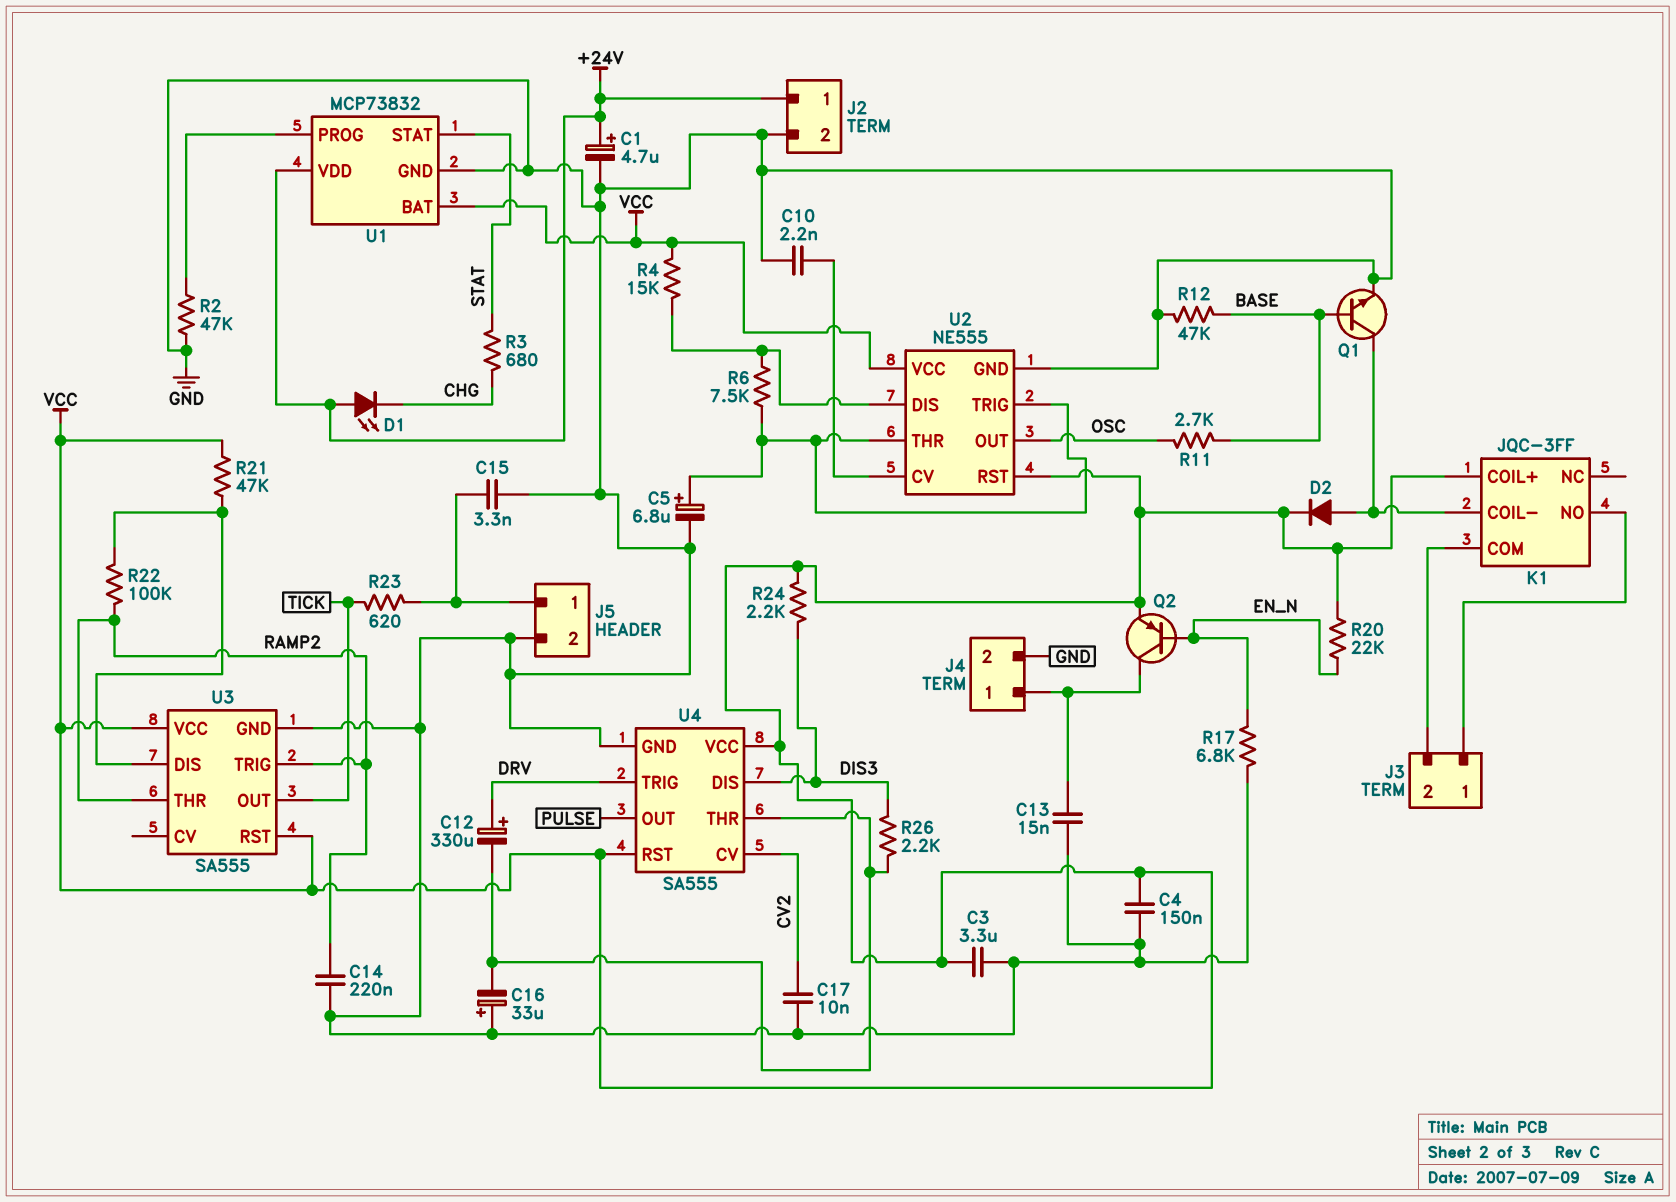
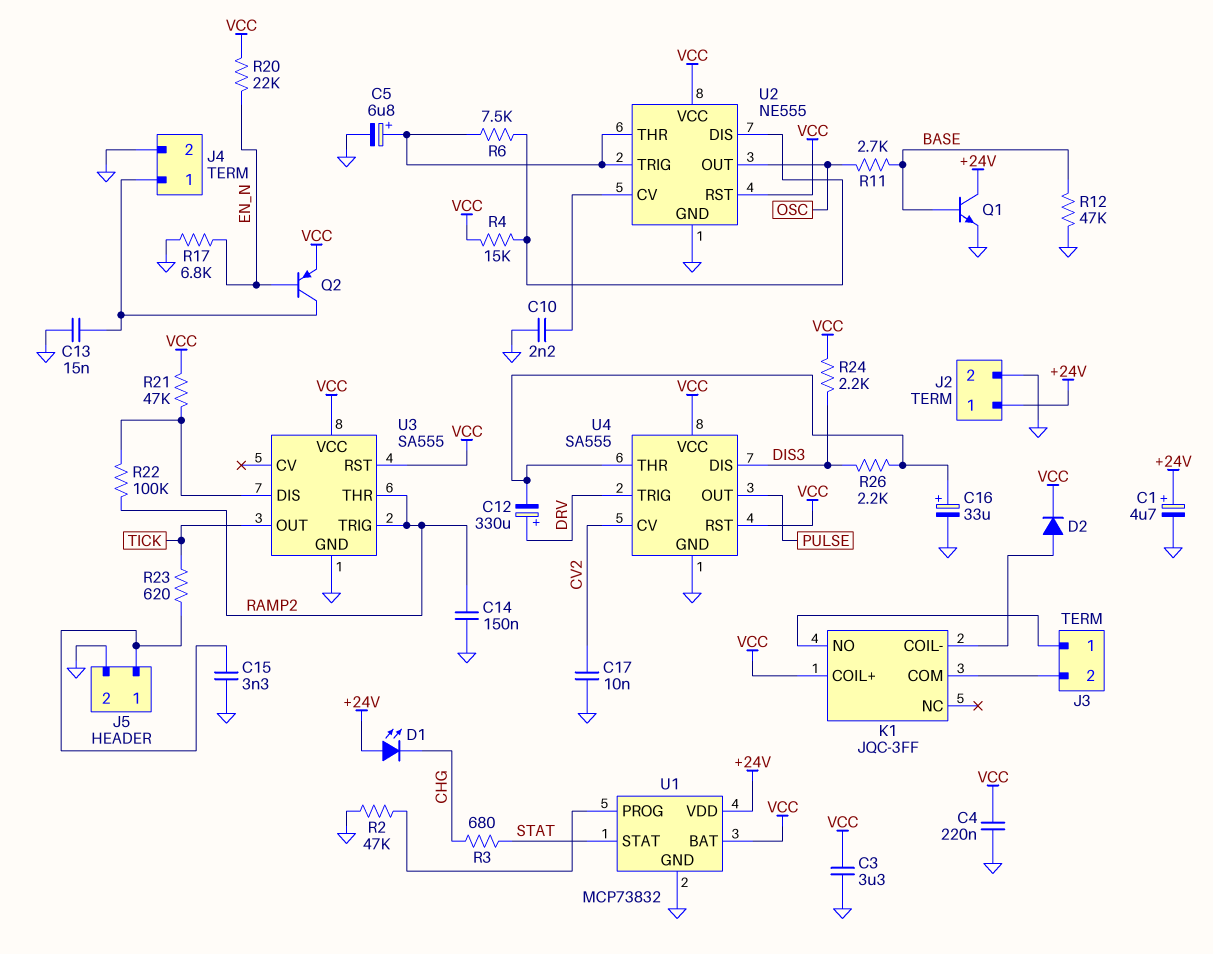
C4: 150nF (GND, VCC) -> 220nF (GND, VCC)
C14: 220nF (GND, RAMP2) -> 150nF (GND, RAMP2)
C16: 33uF (plus GND, minus U4/THR) -> 33uF (plus U4/THR, minus GND)
Q1: NPN (B BASE, C K1/COIL-, E GND) -> NPN (B BASE, C +24V, E GND)

